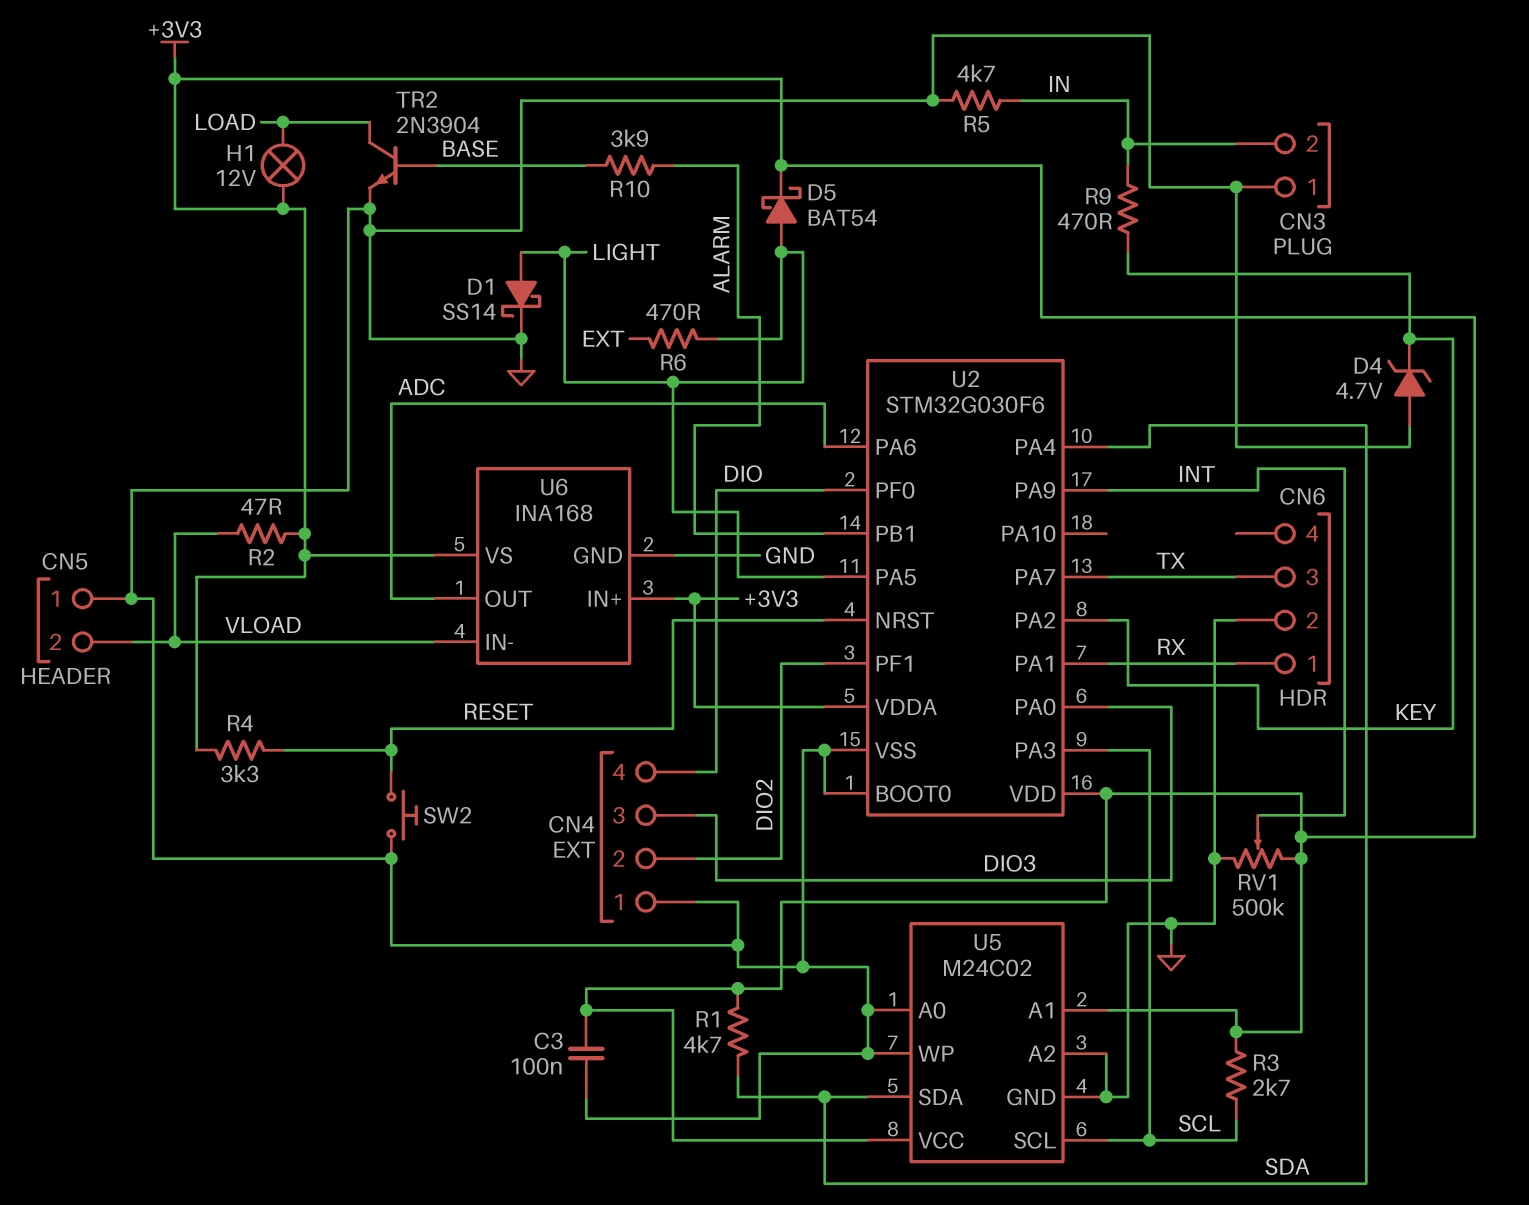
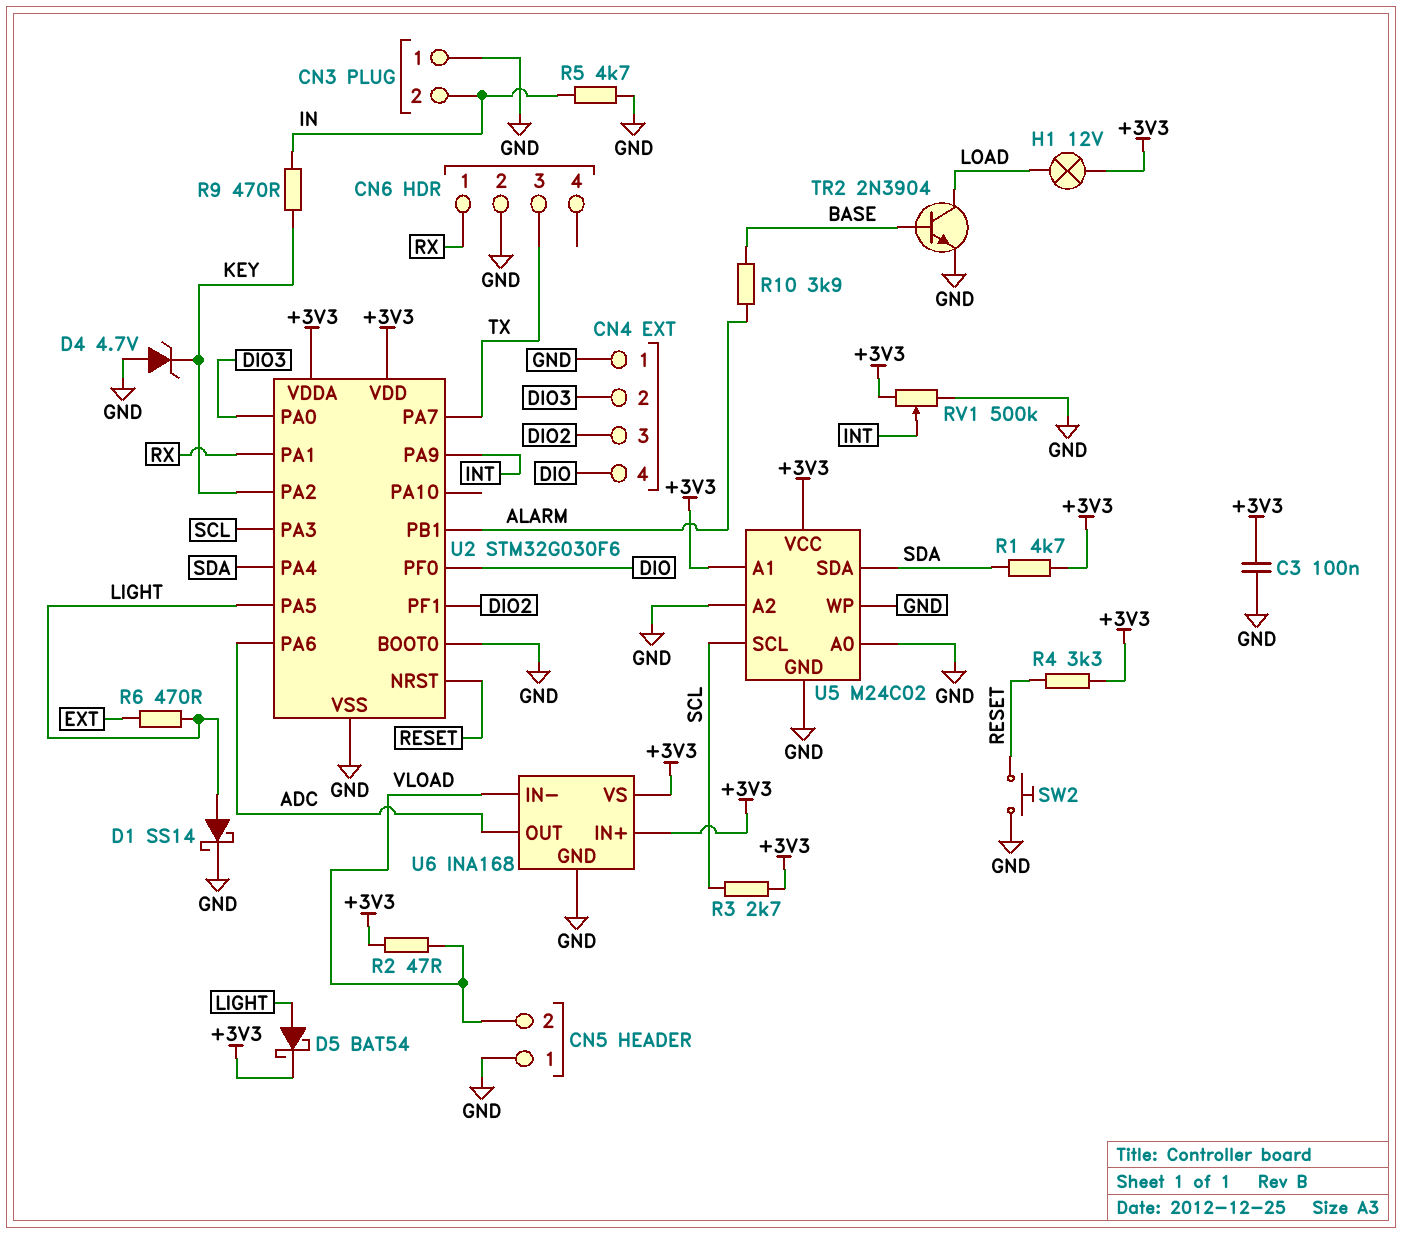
CN4 pin 2: DIO2 -> DIO3
CN4 pin 3: DIO3 -> DIO2

